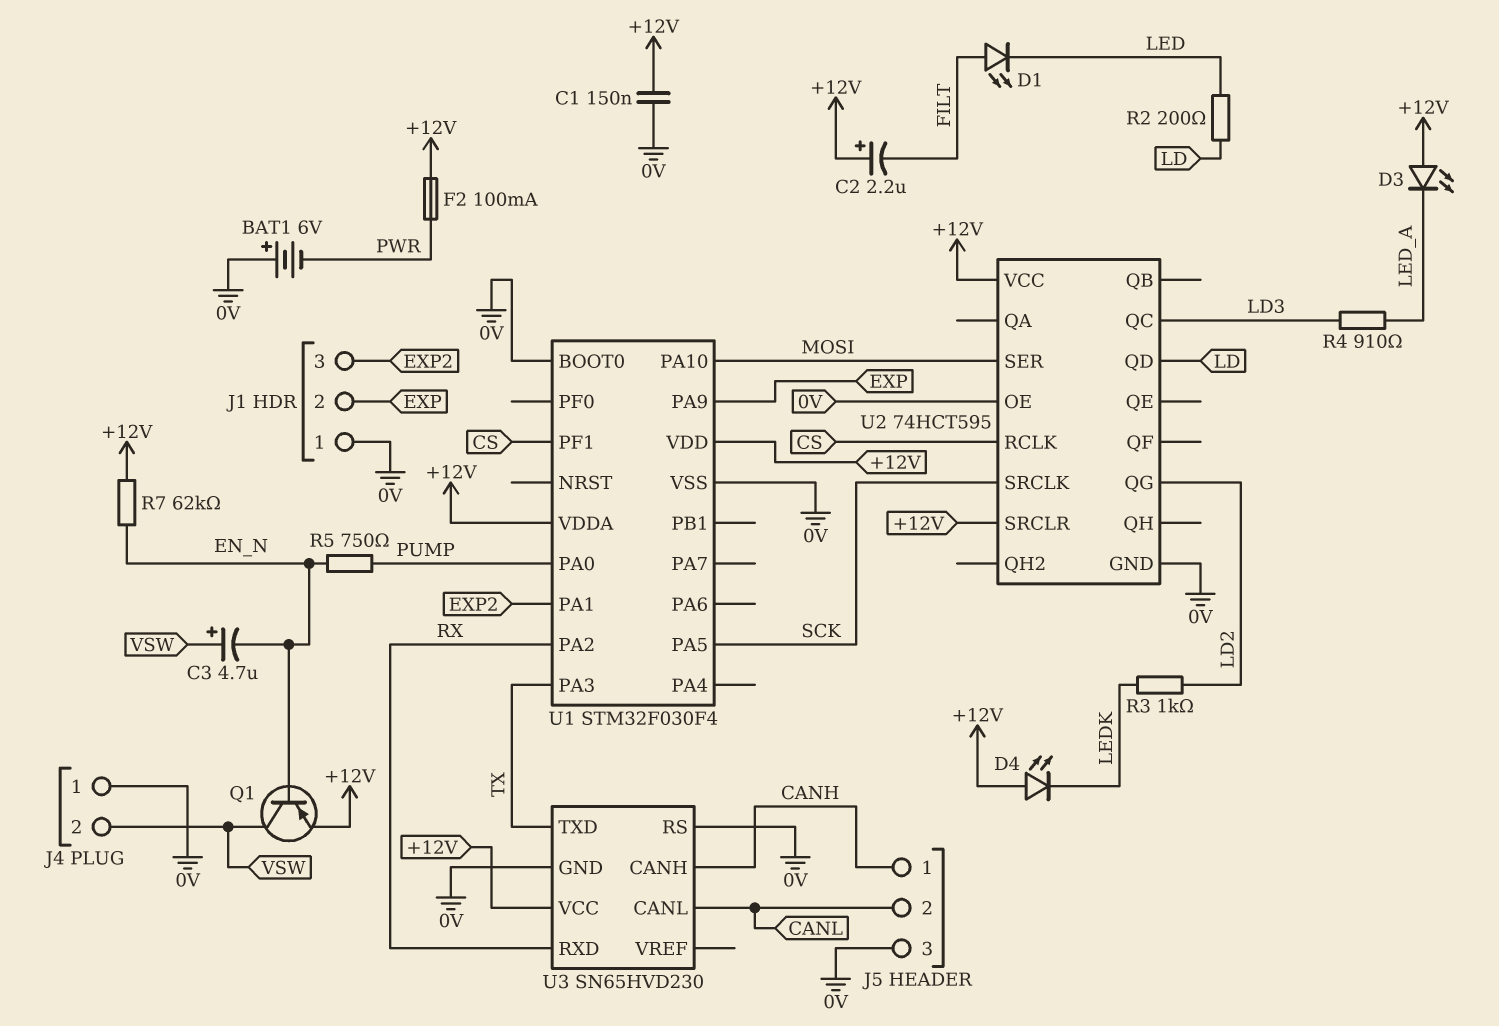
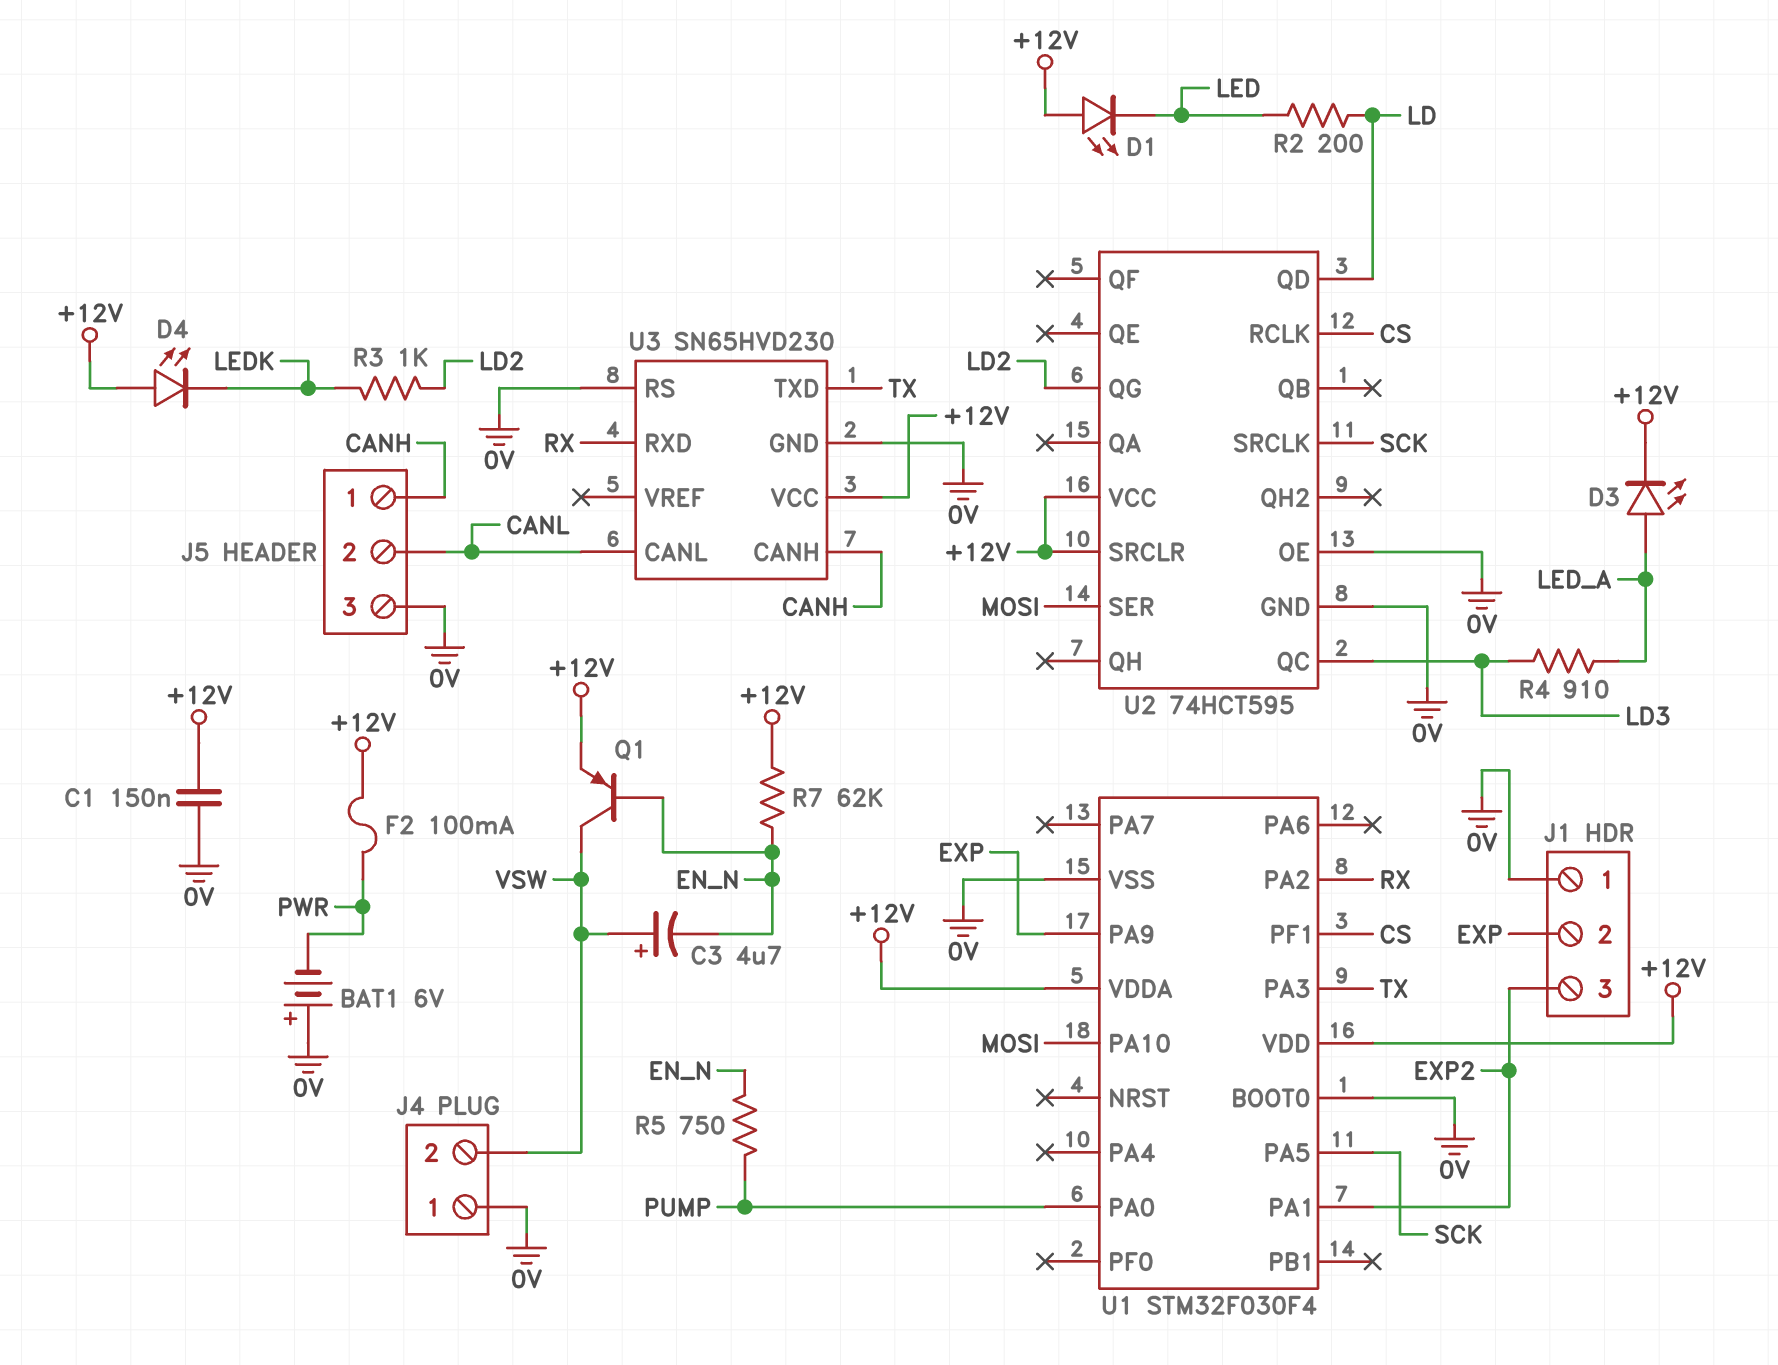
C2: 2.2uF (plus +12V, minus FILT) -> none
D1: LED (A FILT, K LED) -> LED (A +12V, K LED)
D3: LED (A +12V, K LED_A) -> LED (A LED_A, K +12V)

